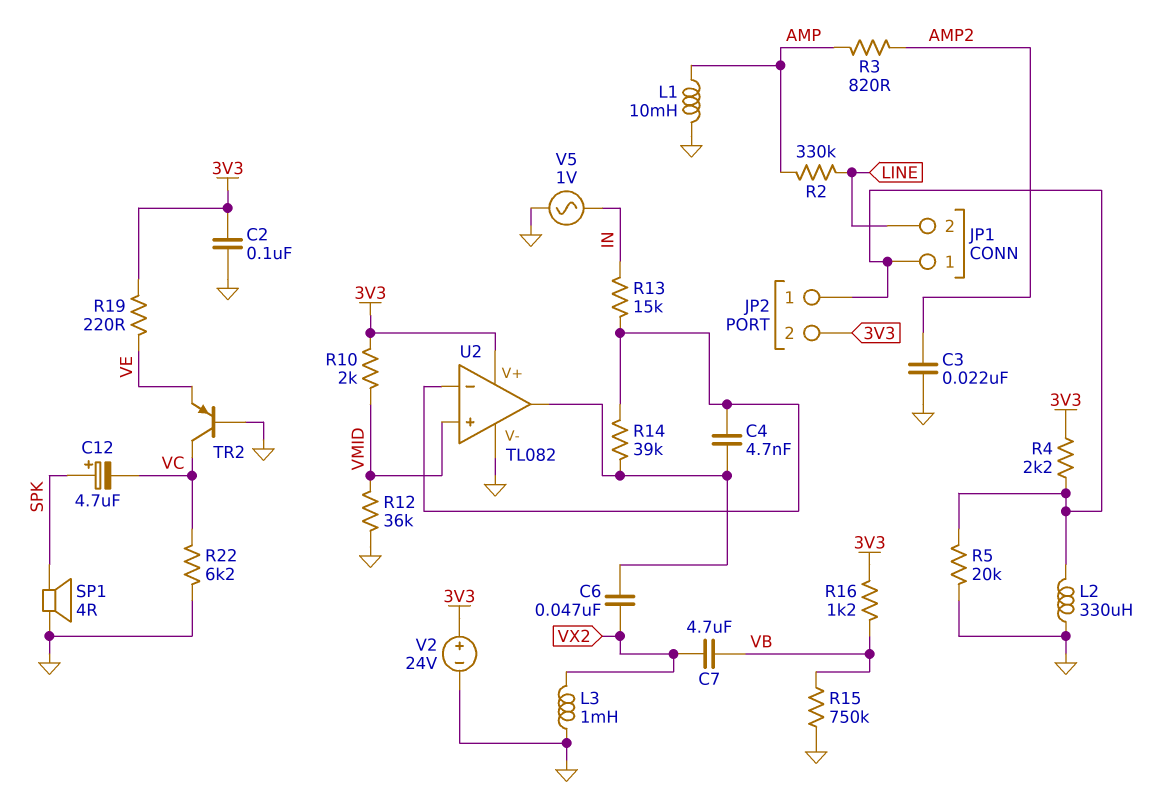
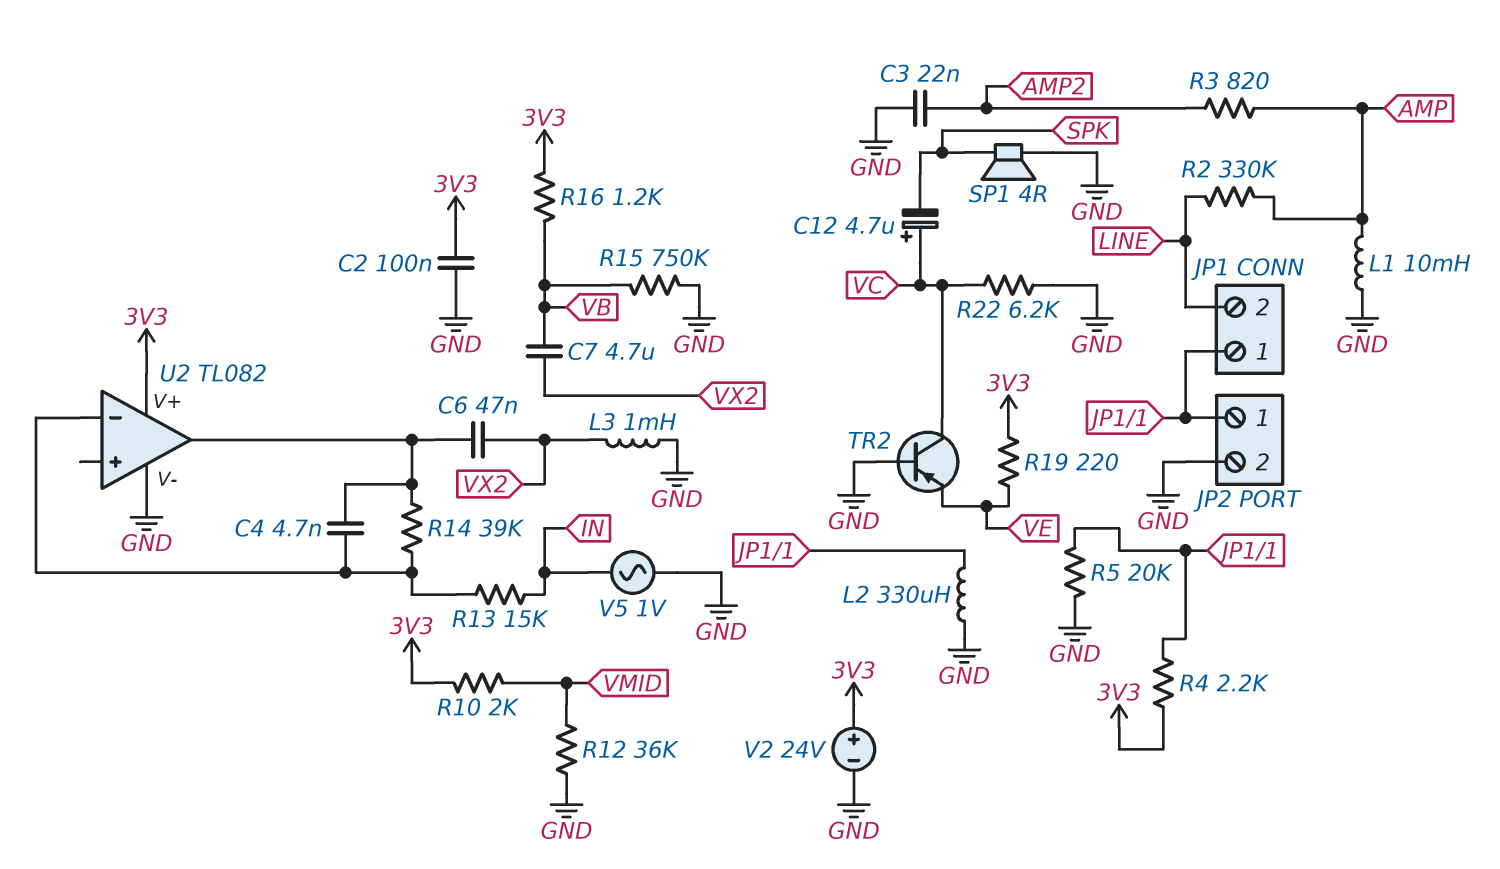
C12: 4.7uF (plus SPK, minus VC) -> 4.7uF (plus VC, minus SPK)
JP2 pin 2: 3V3 -> GND
U2 pin in+: VMID -> none

